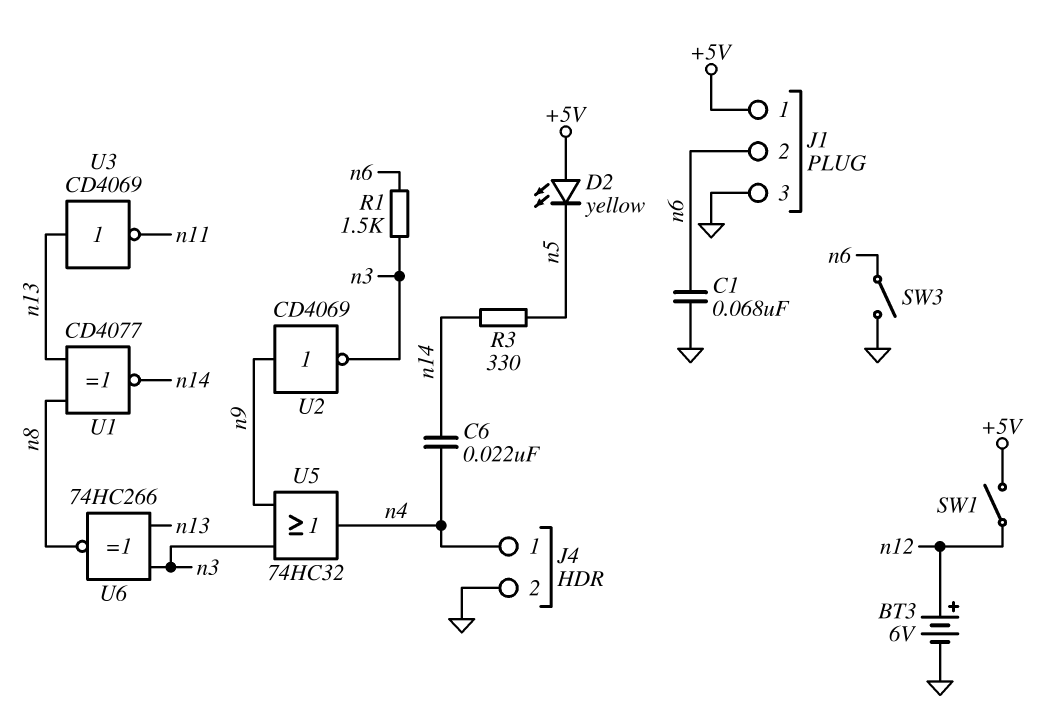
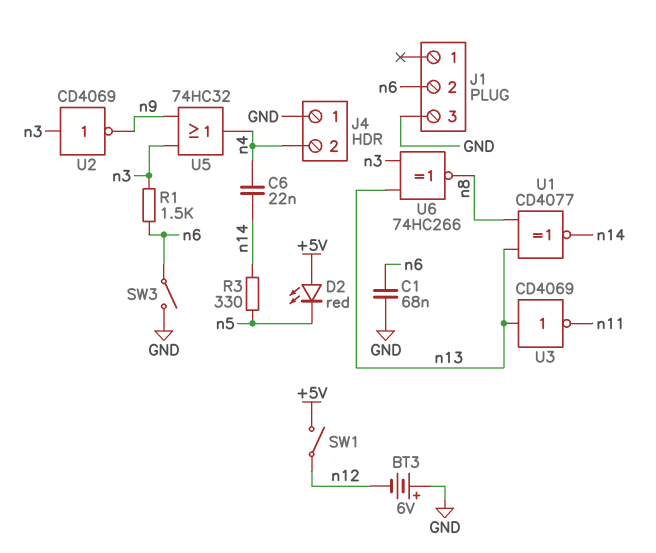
BT3: 6V (plus n12, minus GND) -> 6V (plus GND, minus n12)
D2: LED yellow (A +5V, K n5) -> LED red (A +5V, K n5)
J1 pin 1: +5V -> none
J4 pin 1: n4 -> GND
J4 pin 2: GND -> n4
U2: NOT CD4069 (in n9, out n3) -> NOT CD4069 (in n3, out n9)

